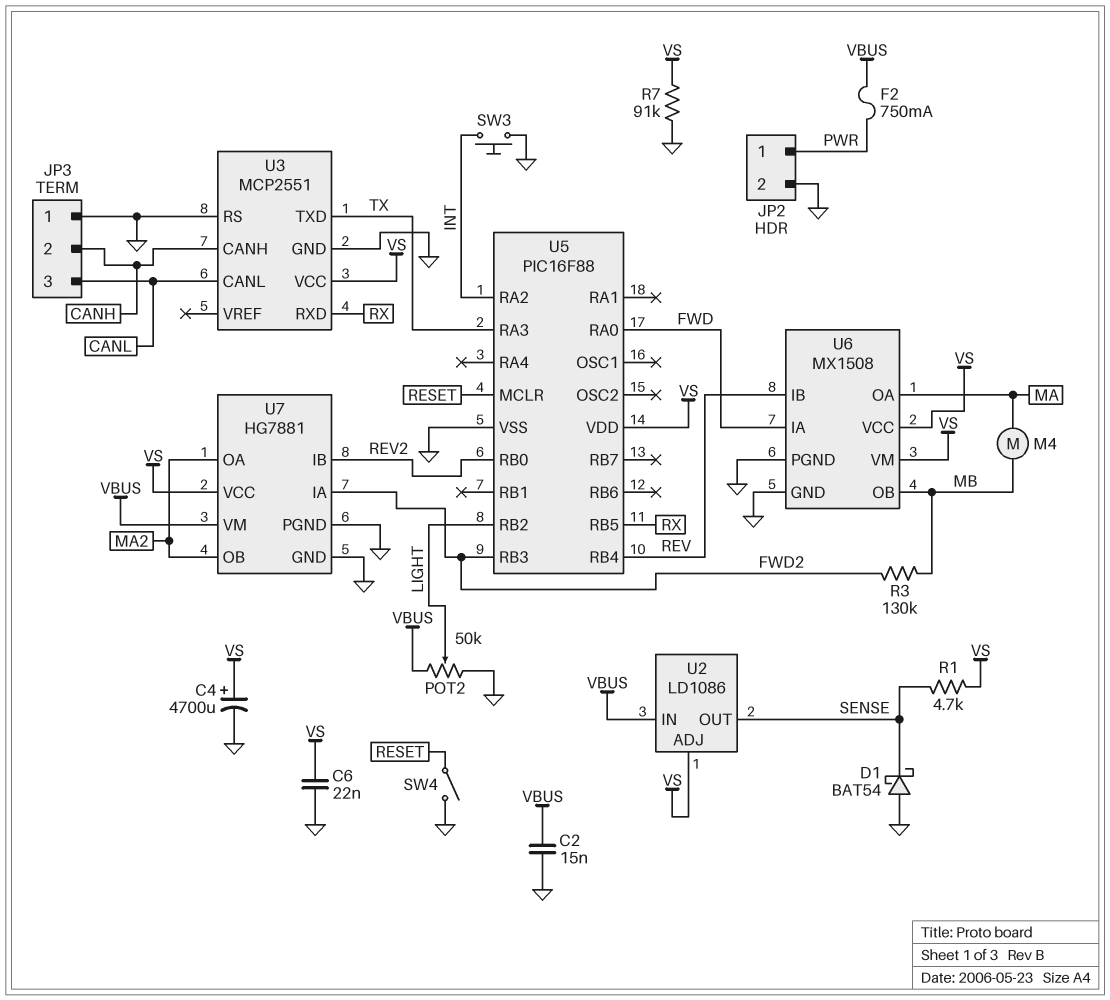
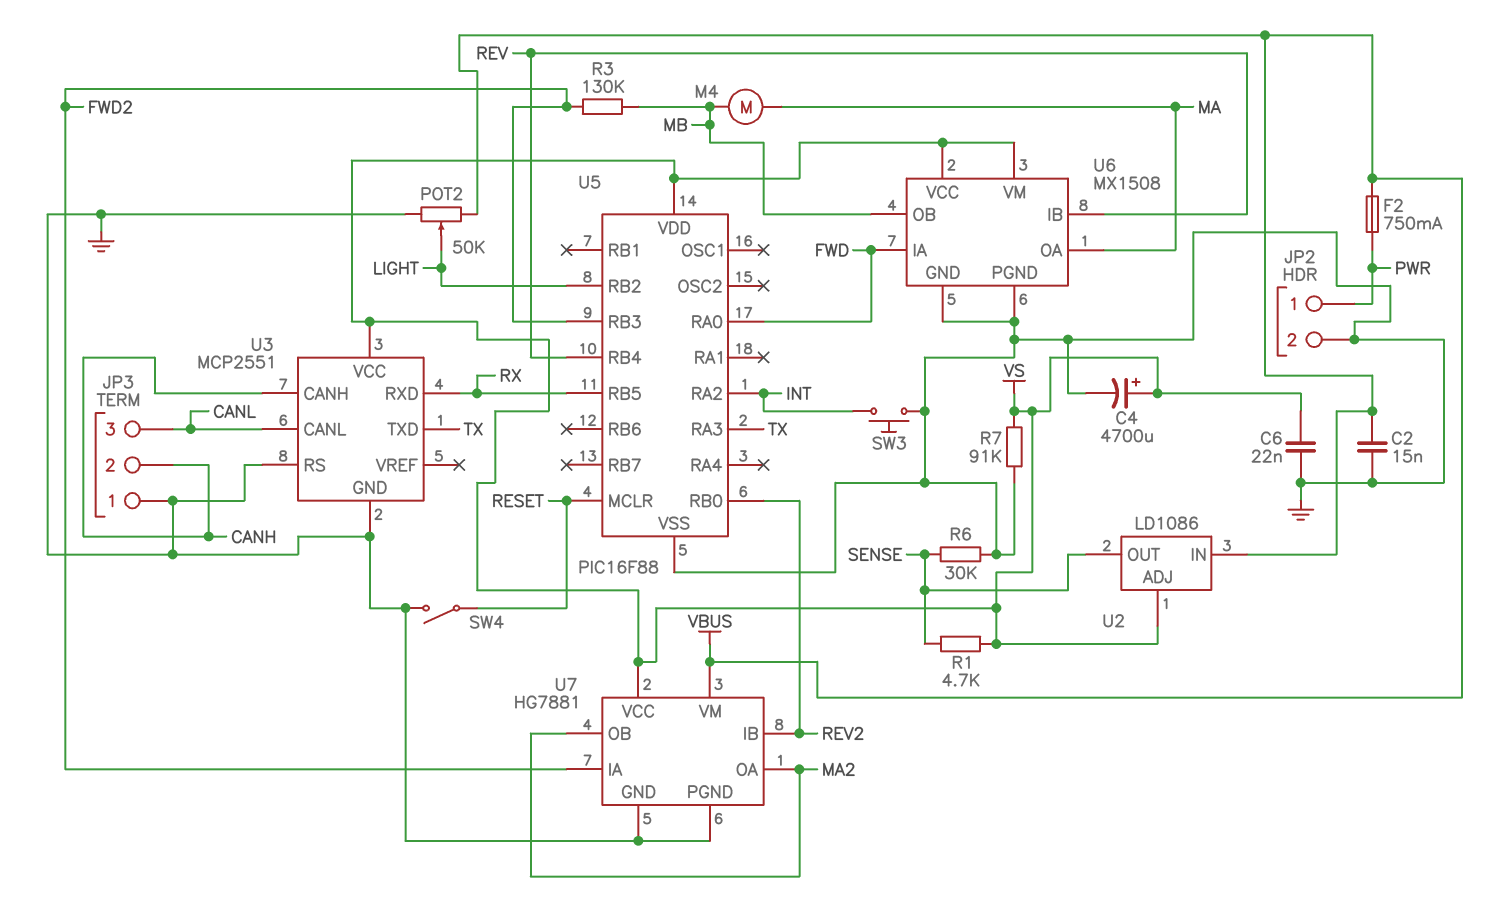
D1: schottky BAT54 (A GND, K SENSE) -> none
R6: none -> 30k (GND, SENSE)

